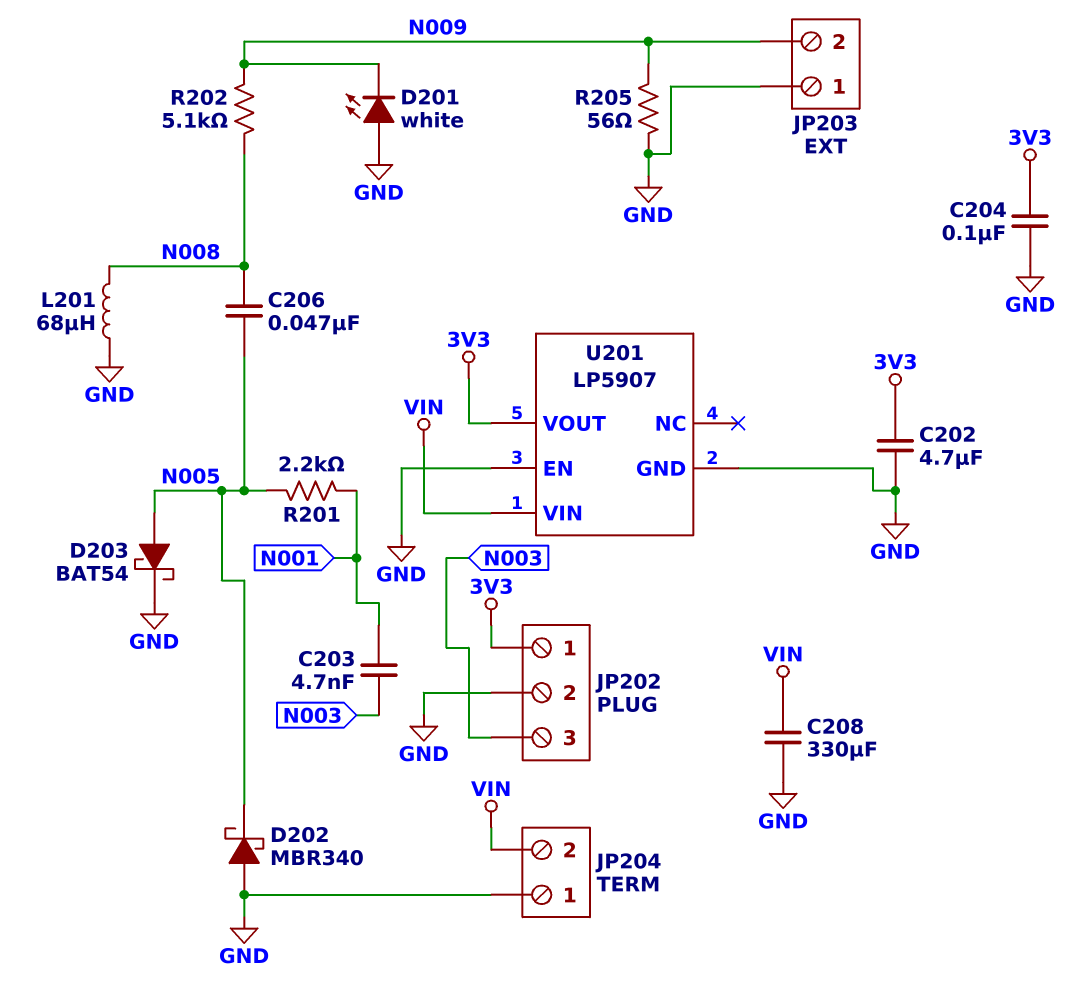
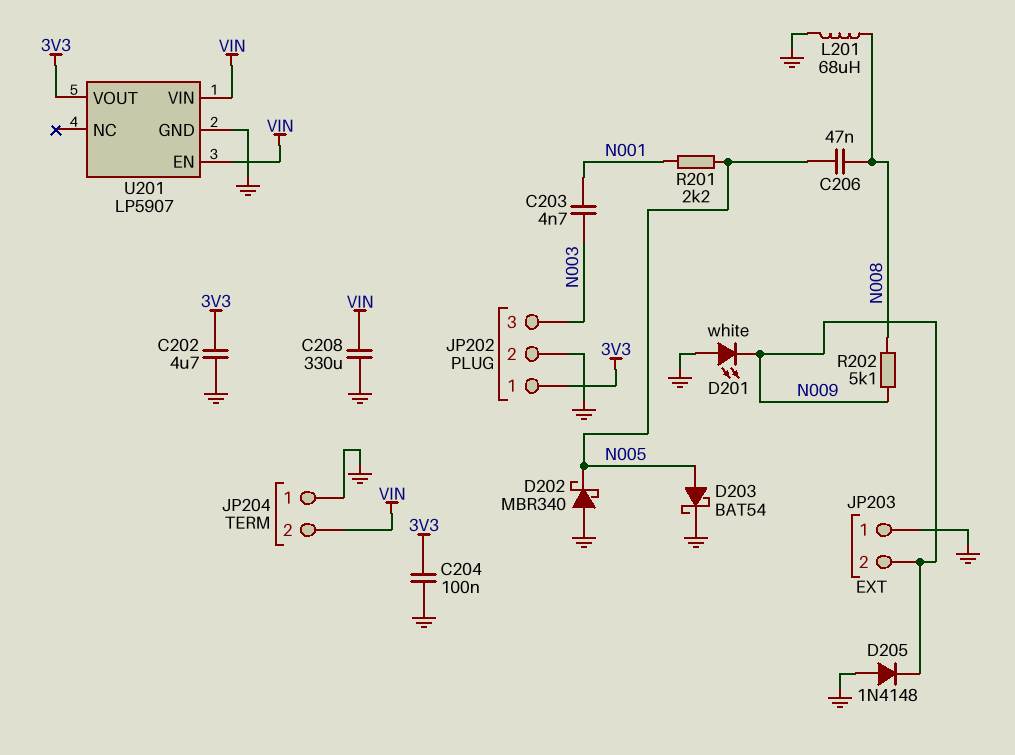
D205: none -> diode 1N4148 (A GND, K N009)
R205: 56 (GND, N009) -> none
U201 pin EN: GND -> VIN

